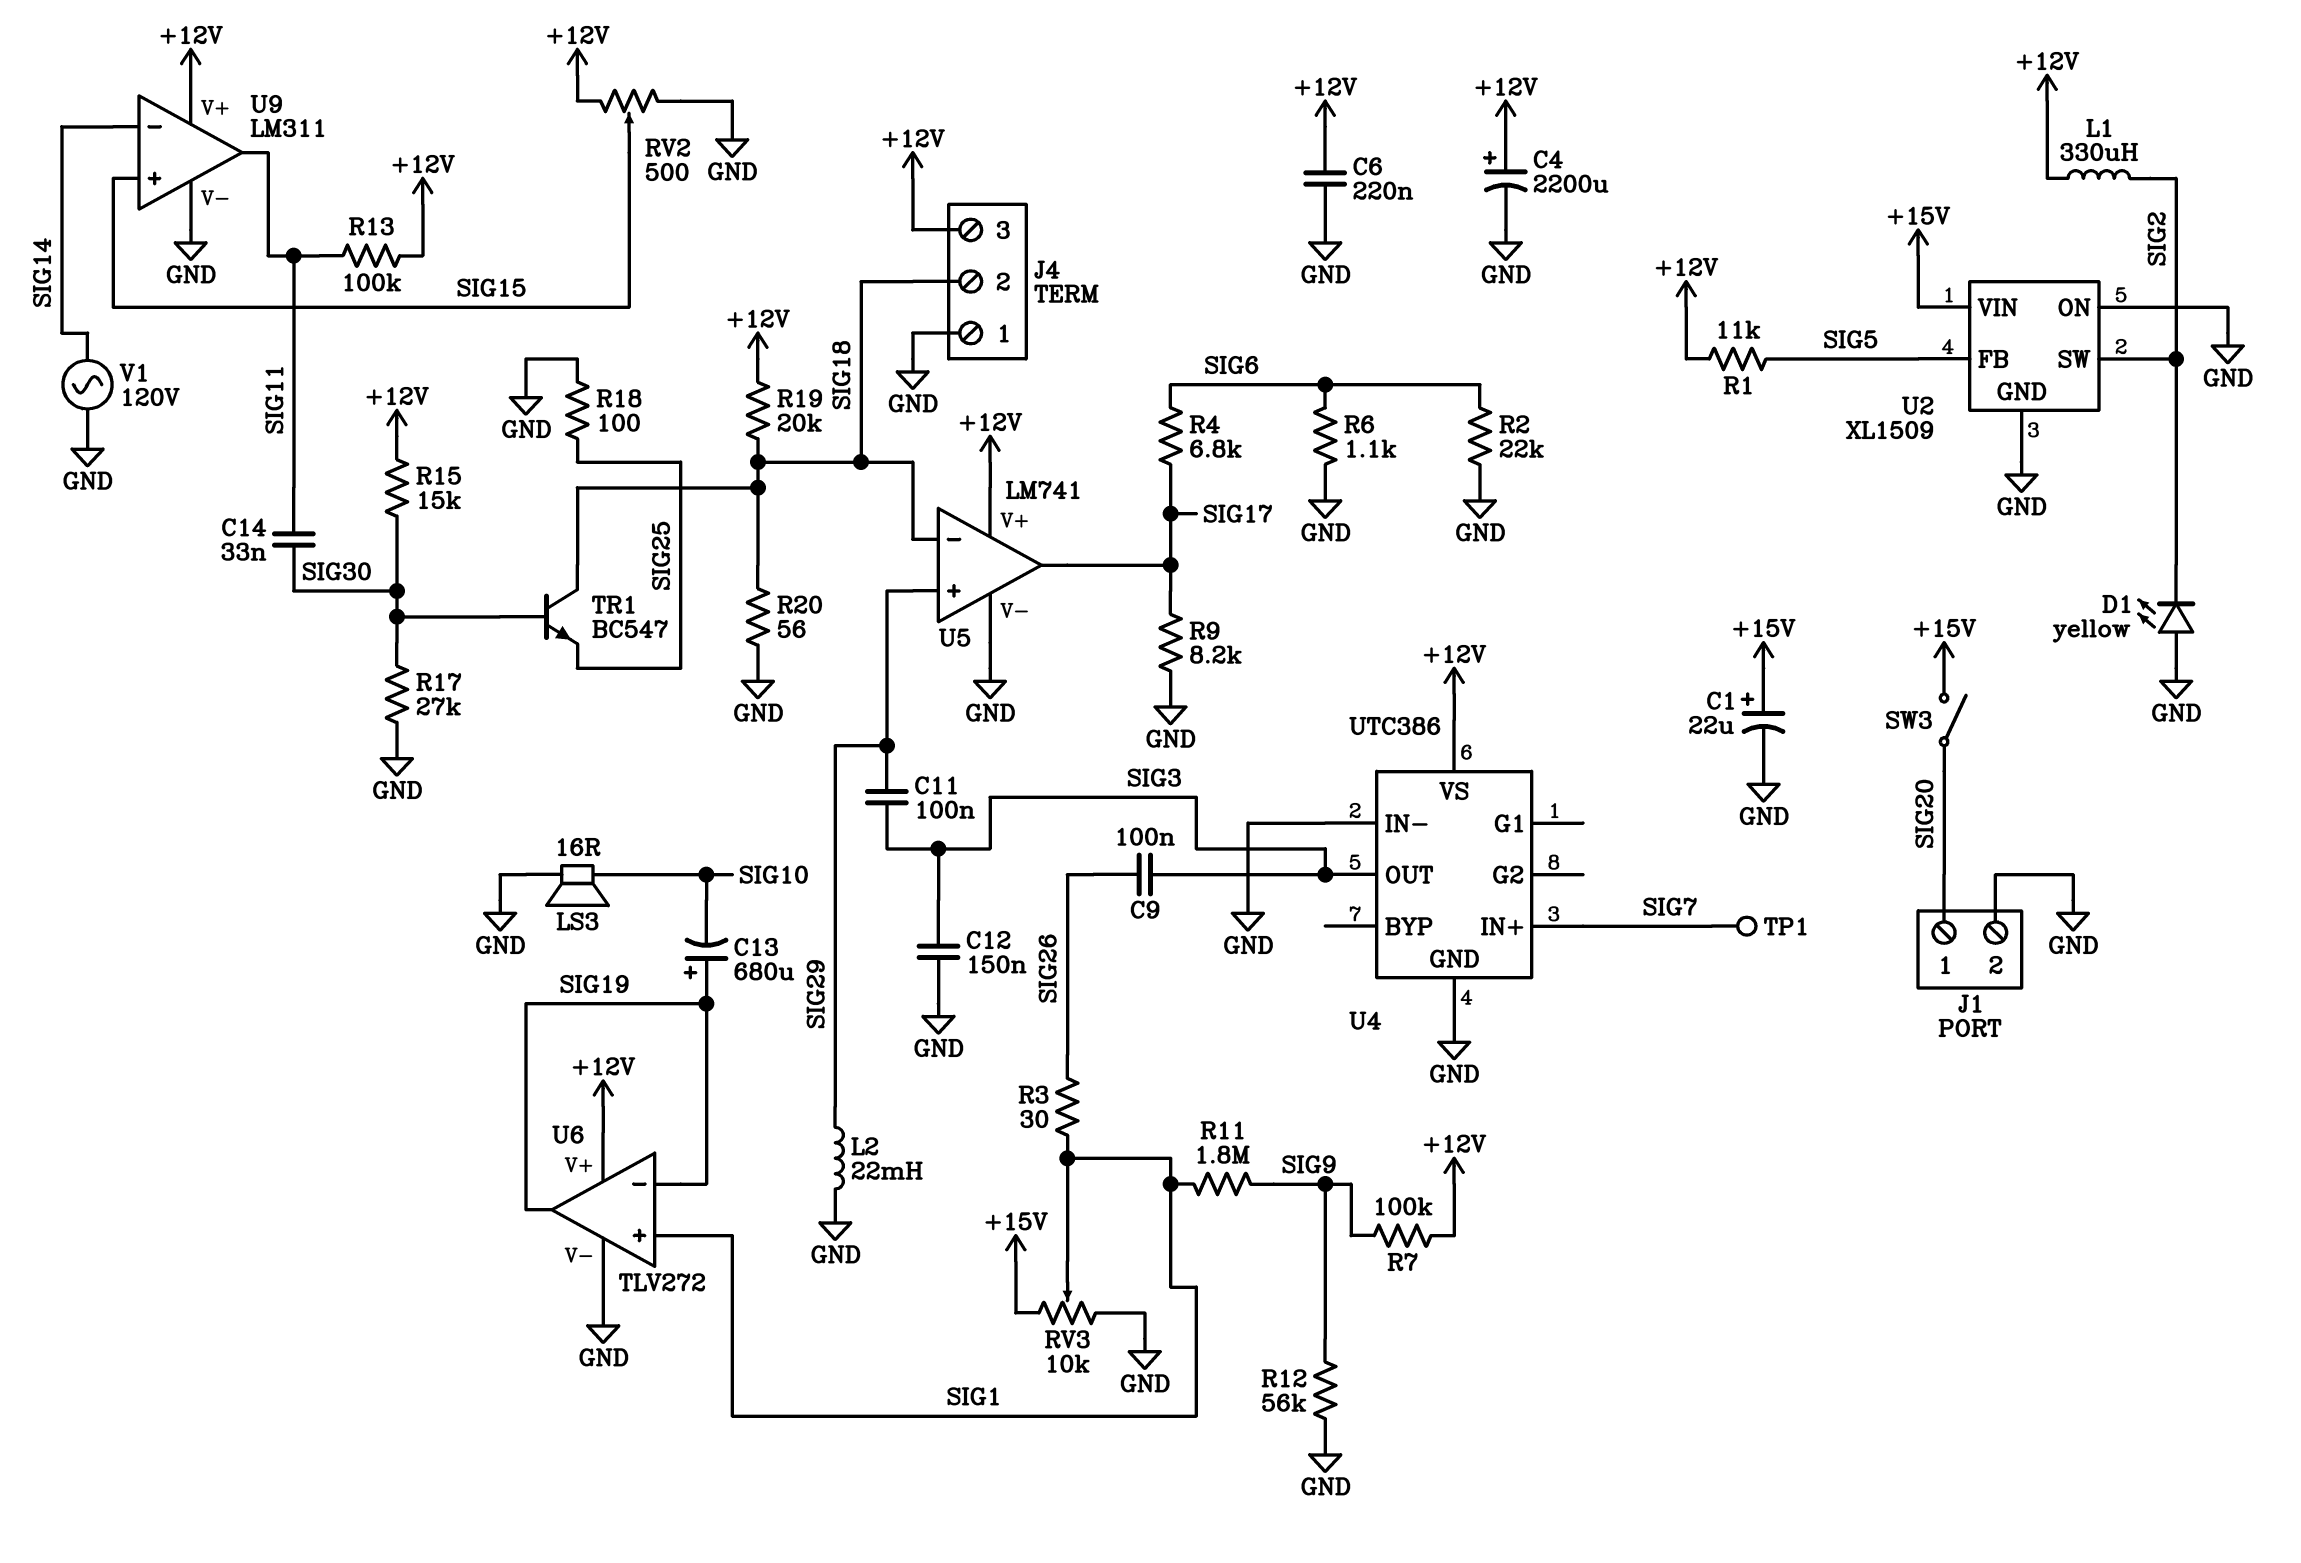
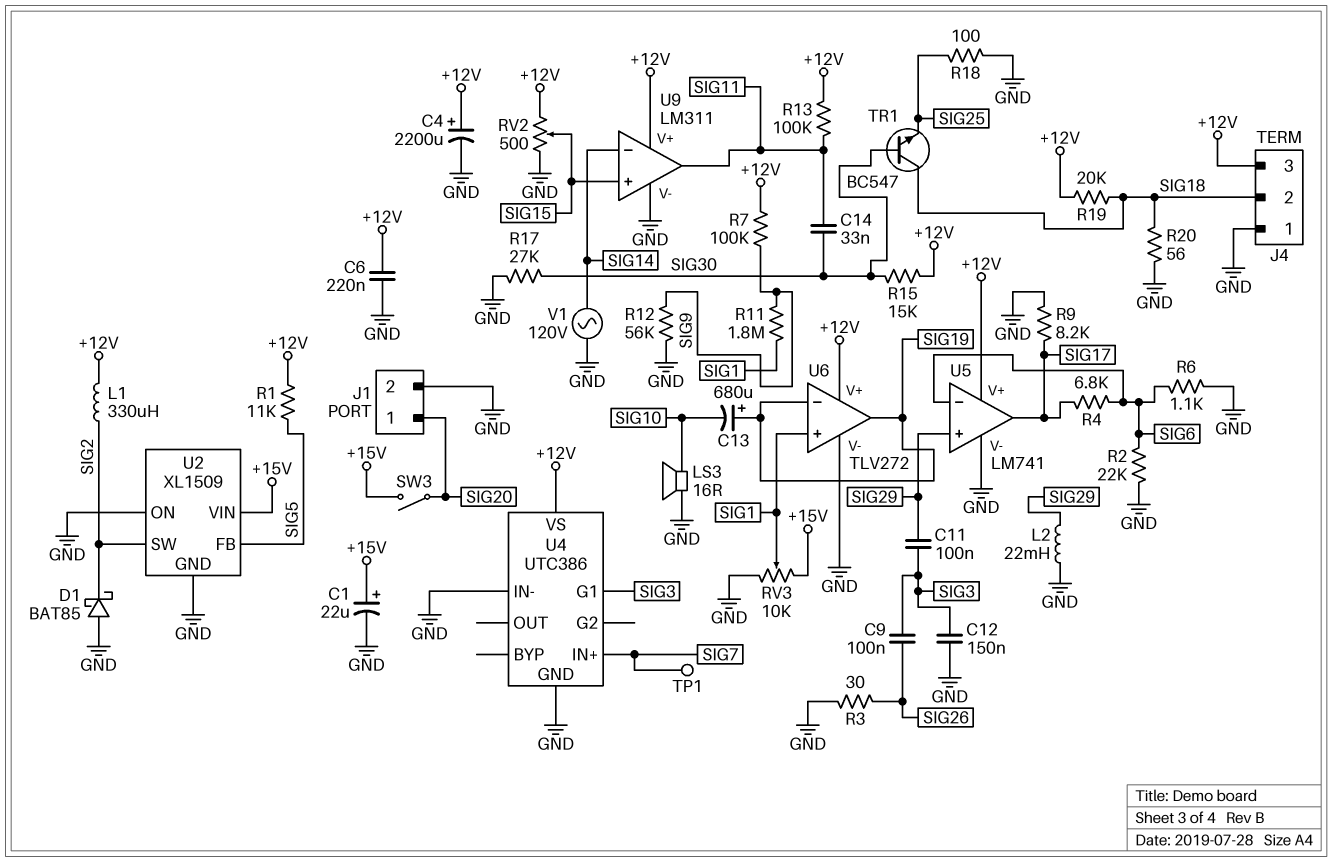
D1: LED yellow (A GND, K SIG2) -> schottky BAT85 (A GND, K SIG2)
R3: 30 (SIG1, SIG26) -> 30 (GND, SIG26)
U4 pin G1: none -> SIG3
U4 pin OUT: SIG3 -> none
U5 pin in-: SIG18 -> SIG6

